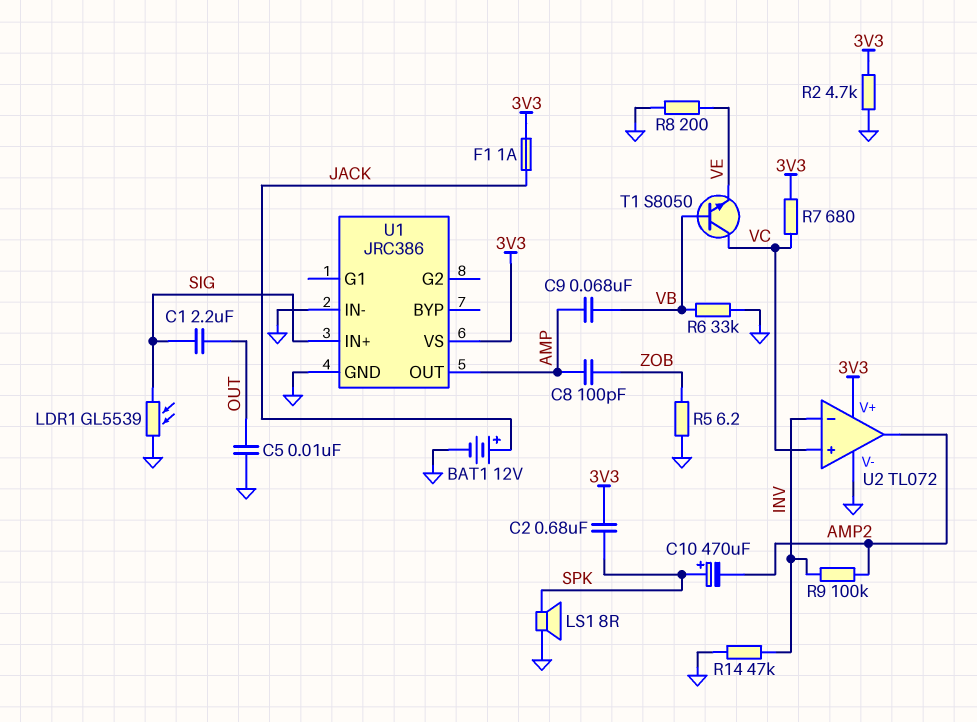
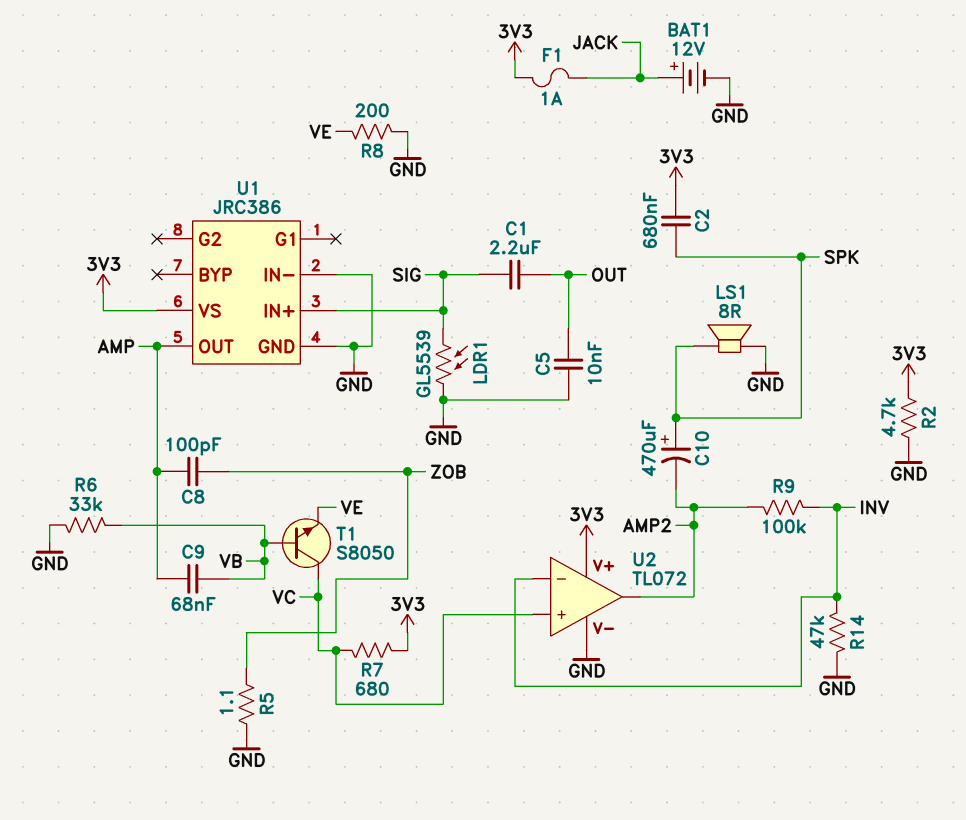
R5: 6.2 (GND, ZOB) -> 1.1 (GND, ZOB)

